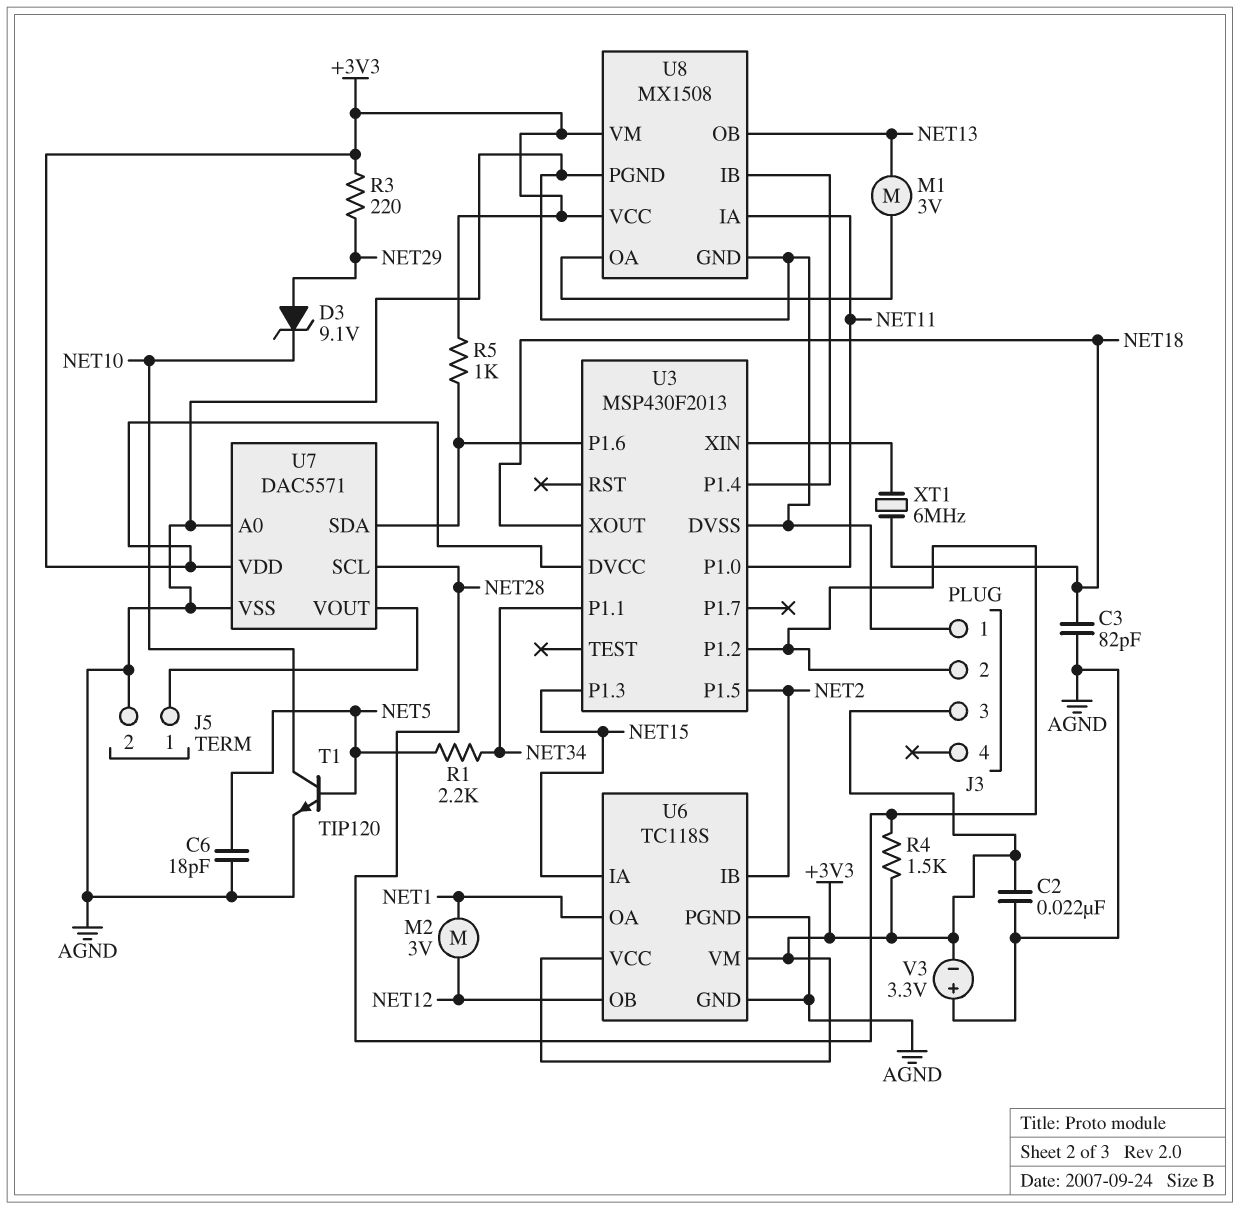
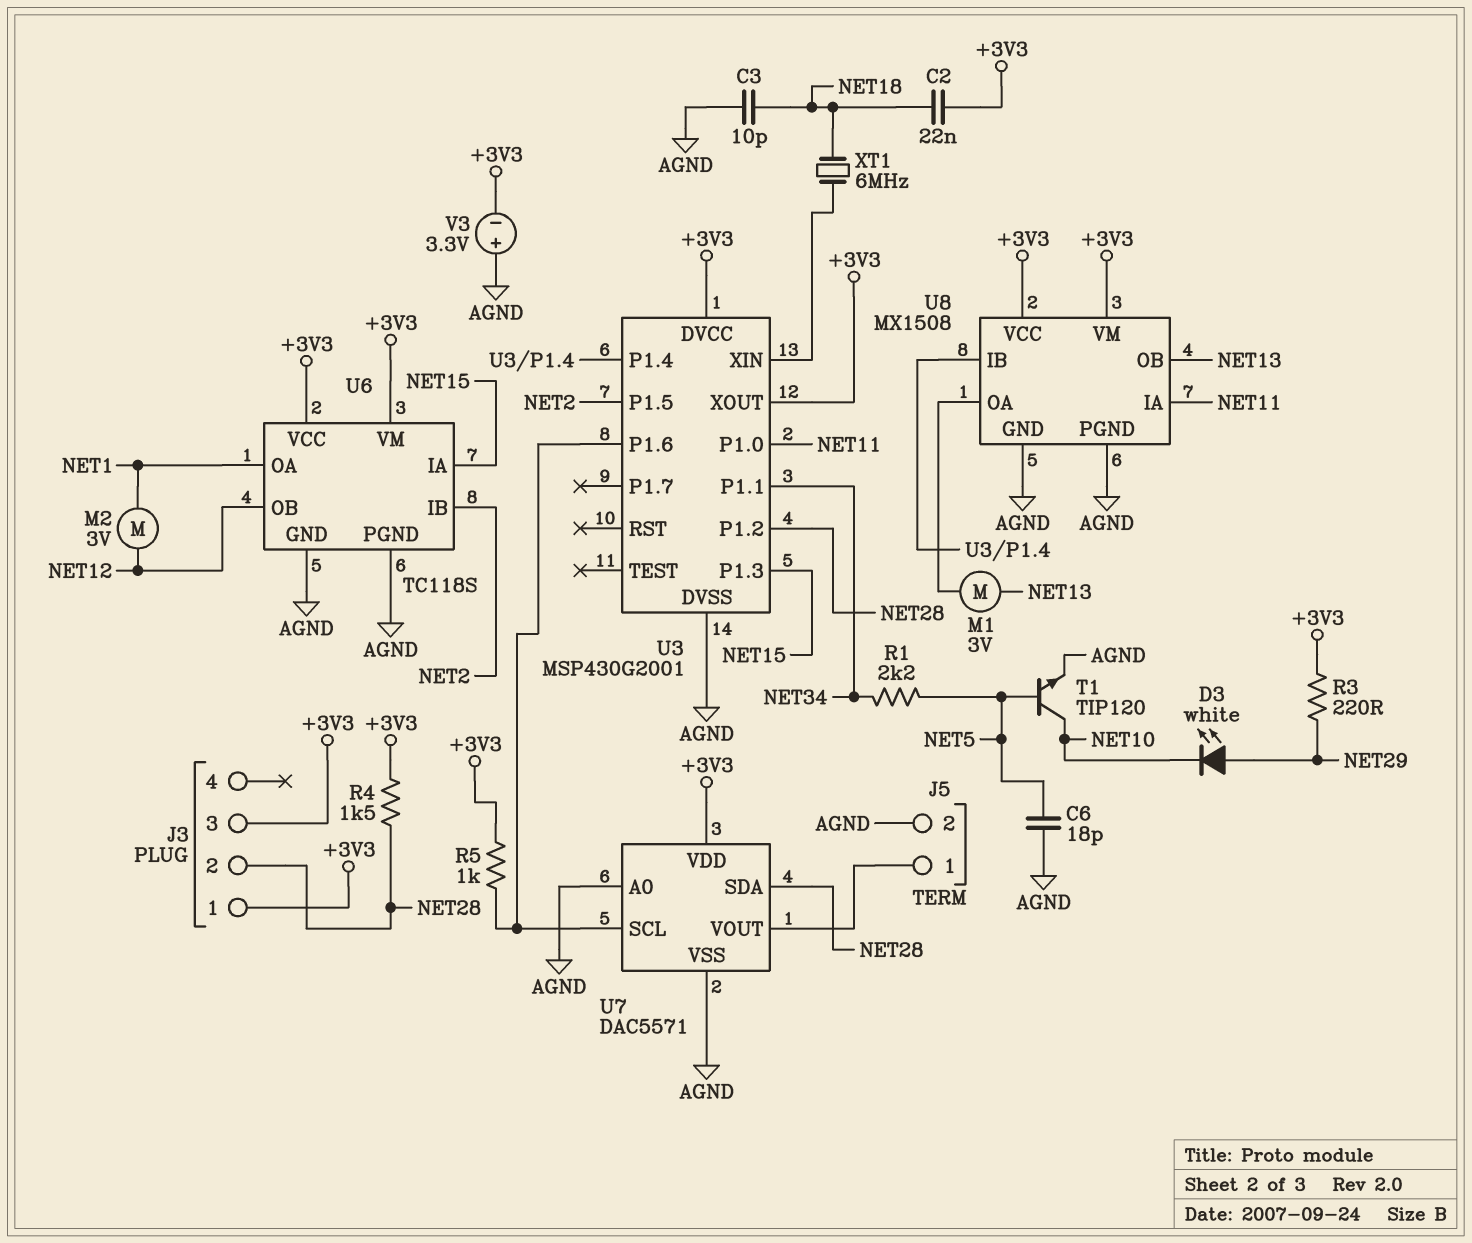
C2: 22nF (+3V3, AGND) -> 22nF (+3V3, NET18)
C3: 82pF (AGND, NET18) -> 10pF (AGND, NET18)
D3: zener 9.1V (A NET29, K NET10) -> LED white (A NET29, K NET10)
J3 pin 1: AGND -> +3V3
U3: MSP430F2013 -> MSP430G2001
U3 pin XOUT: NET18 -> +3V3
U7 pin SCL: NET28 -> U3/P1.6
U7 pin SDA: U3/P1.6 -> NET28

